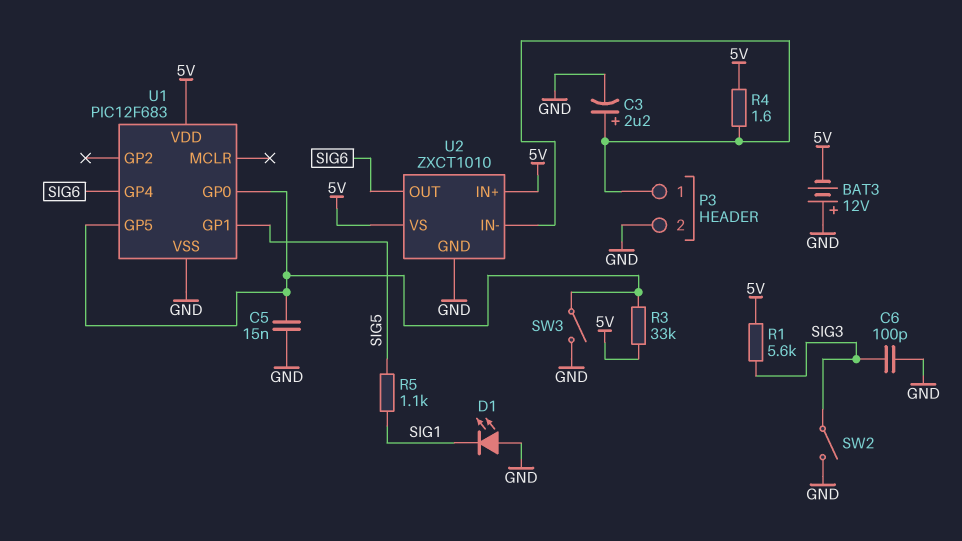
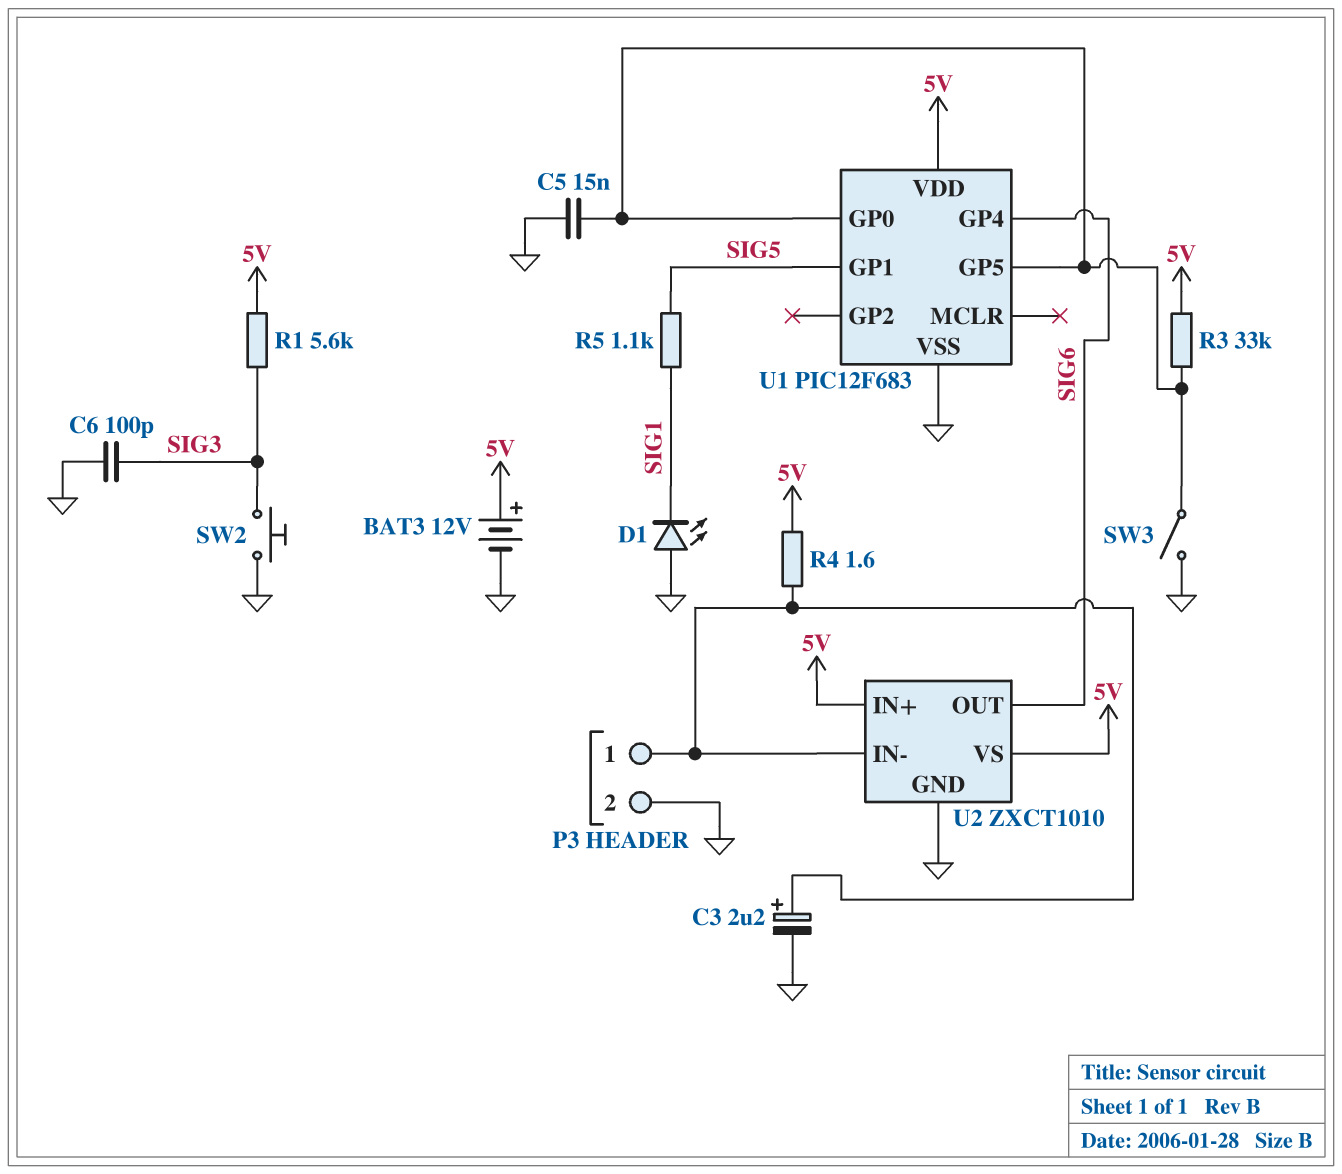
BAT3: 12V (plus GND, minus 5V) -> 12V (plus 5V, minus GND)
SW2: switch (GND, SIG3) -> button (GND, SIG3)

